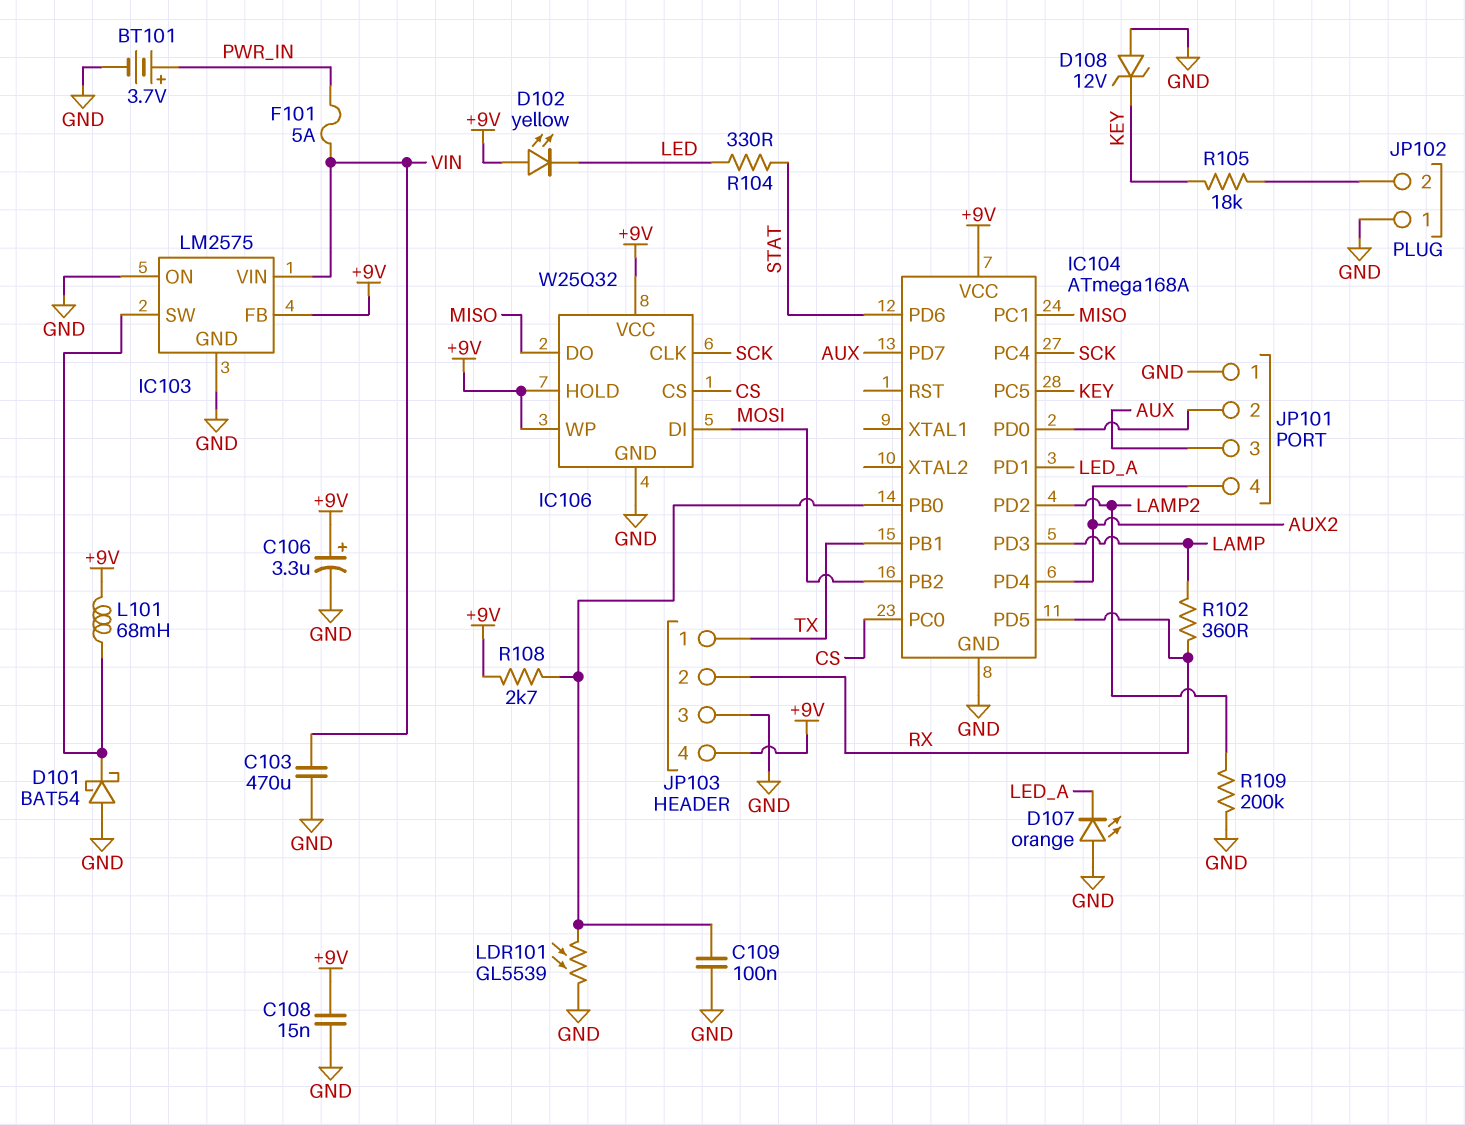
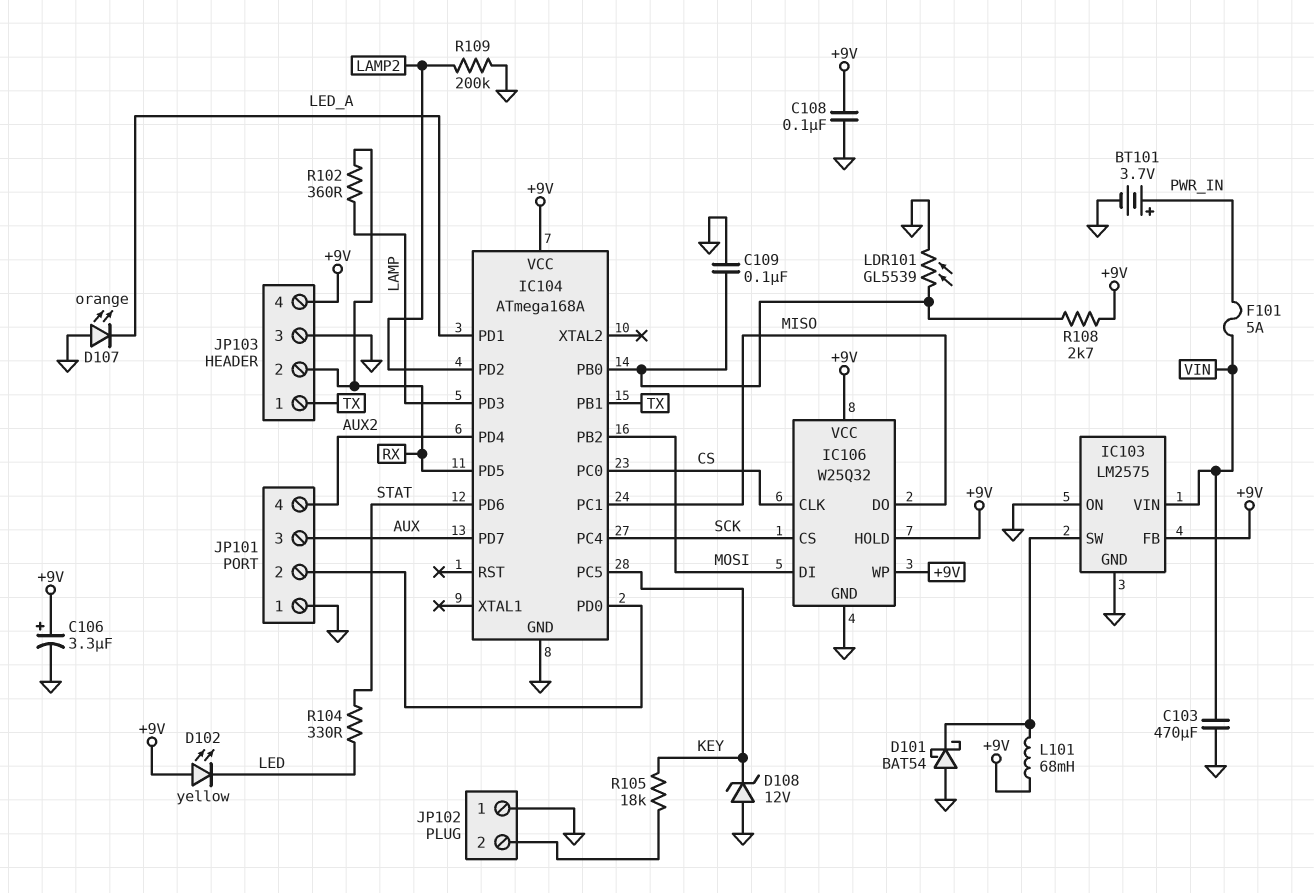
C108: 15nF (+9V, GND) -> 100nF (+9V, GND)
IC106 pin CLK: SCK -> CS
IC106 pin CS: CS -> SCK

